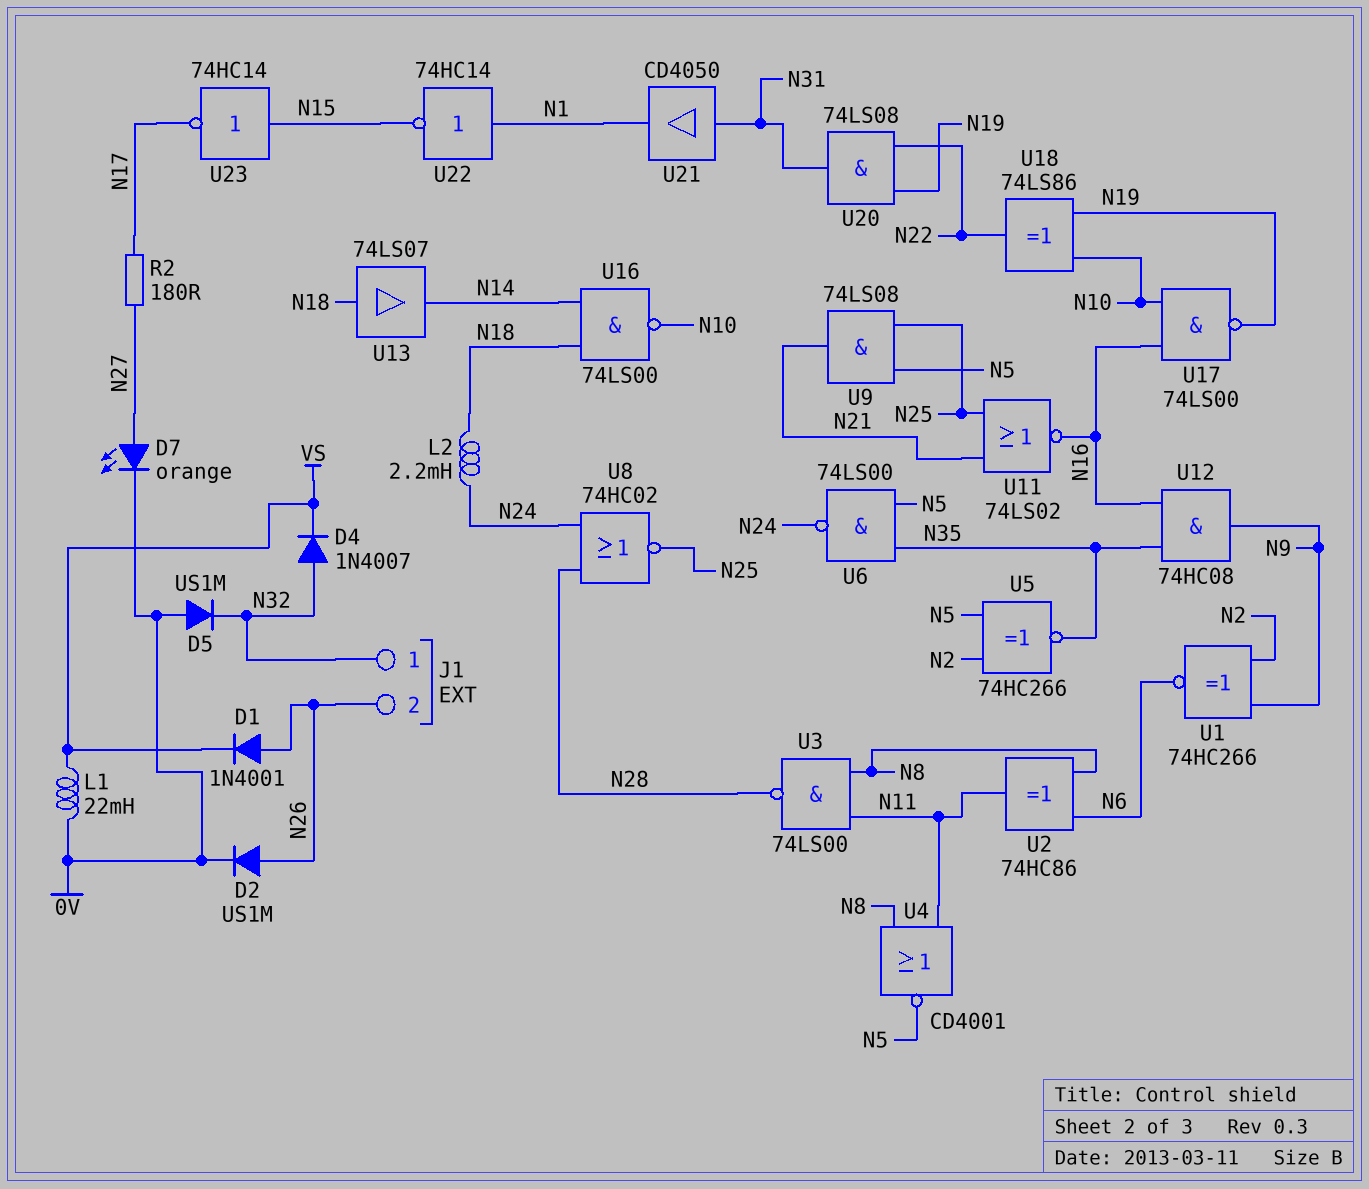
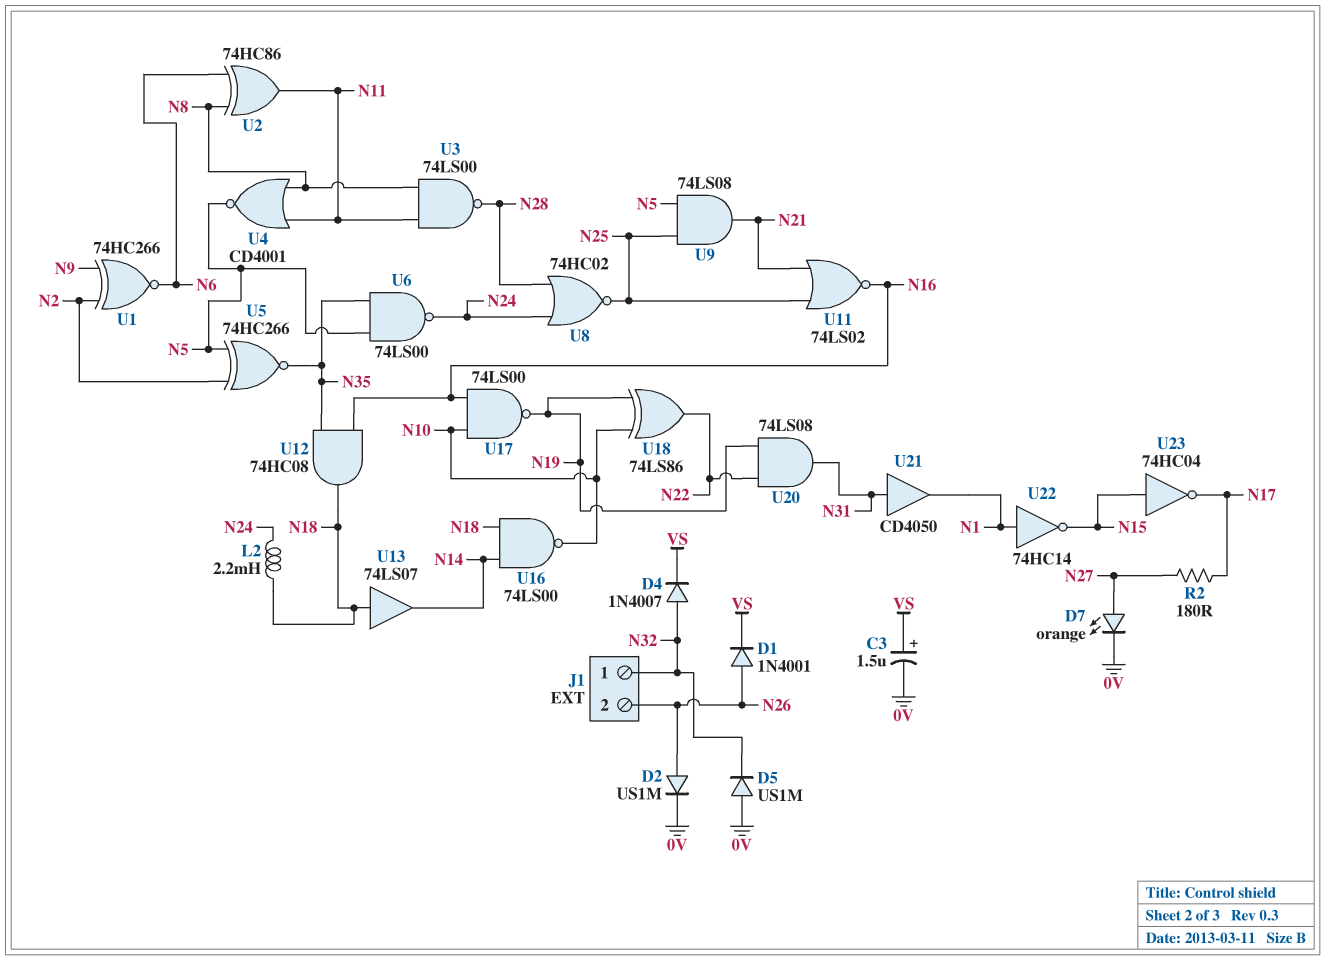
C3: none -> 1.5uF (plus VS, minus 0V)
L1: 22mH (0V, VS) -> none
U12: AND 74HC08 (in N16, in N35, out N9) -> AND 74HC08 (in N16, in N35, out N18)
U23: NOT 74HC14 (in N15, out N17) -> NOT 74HC04 (in N15, out N17)

